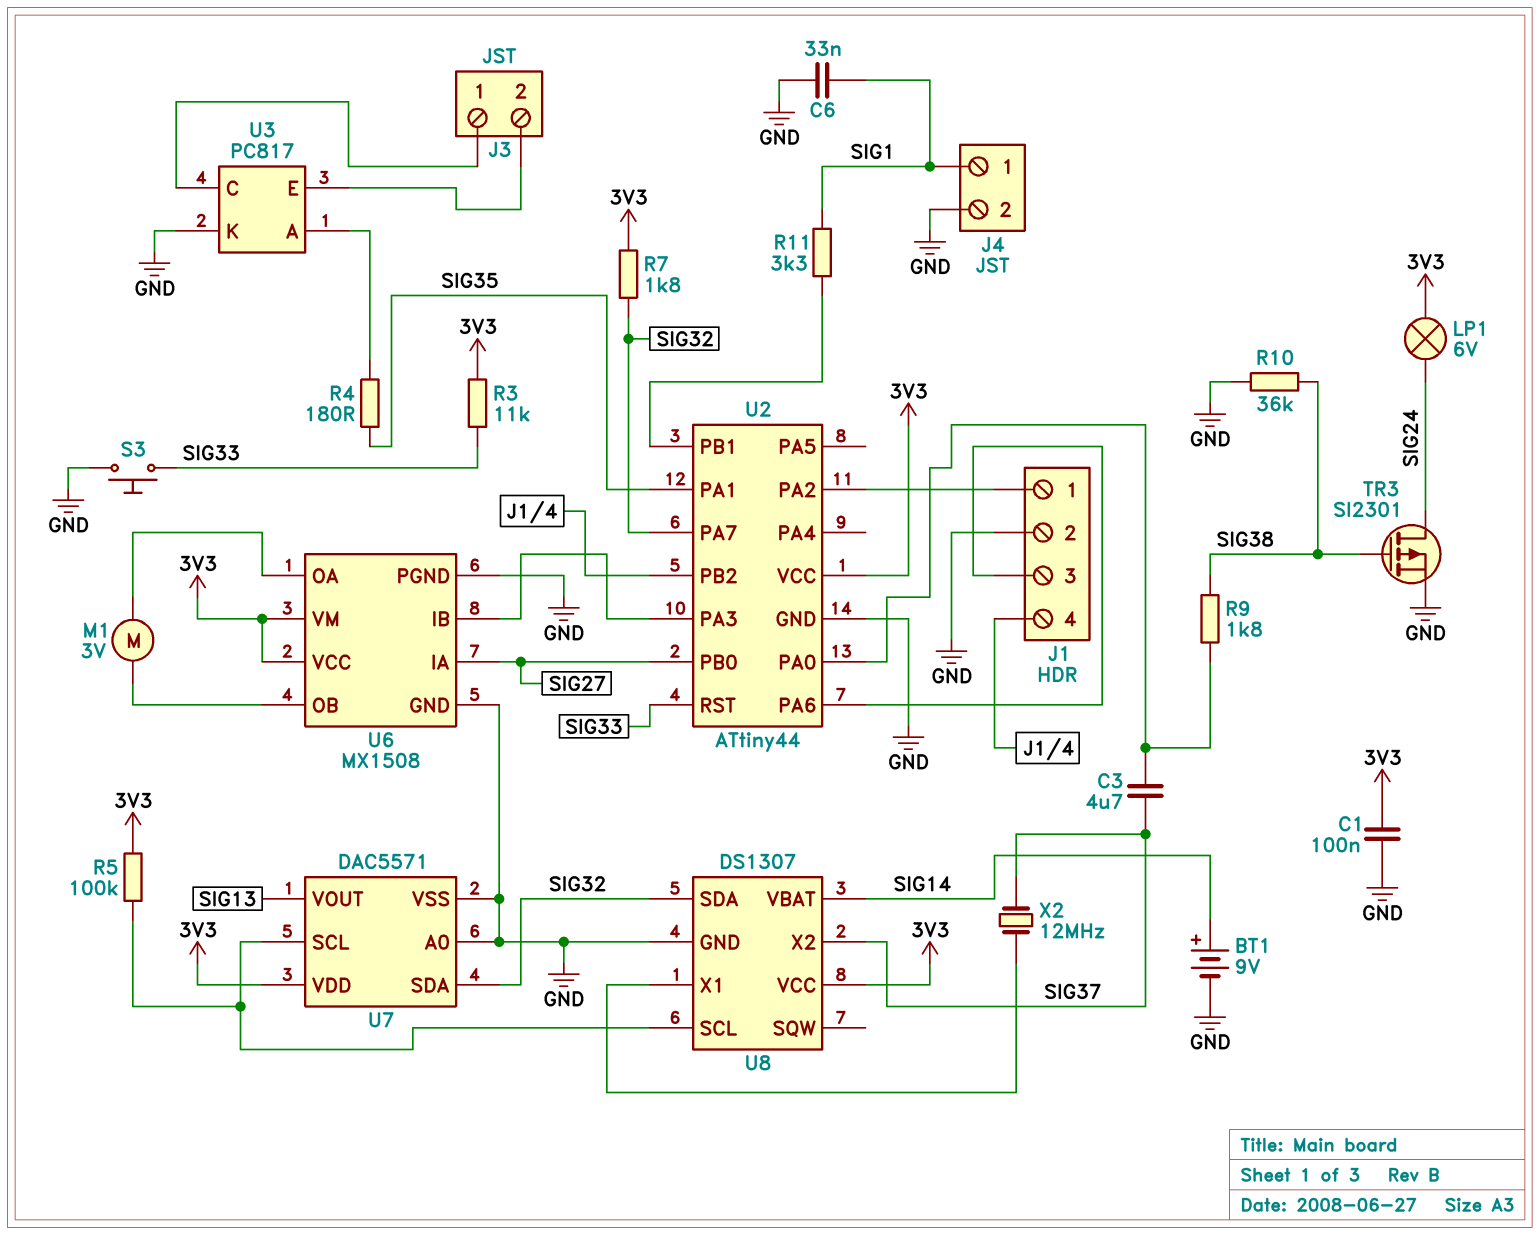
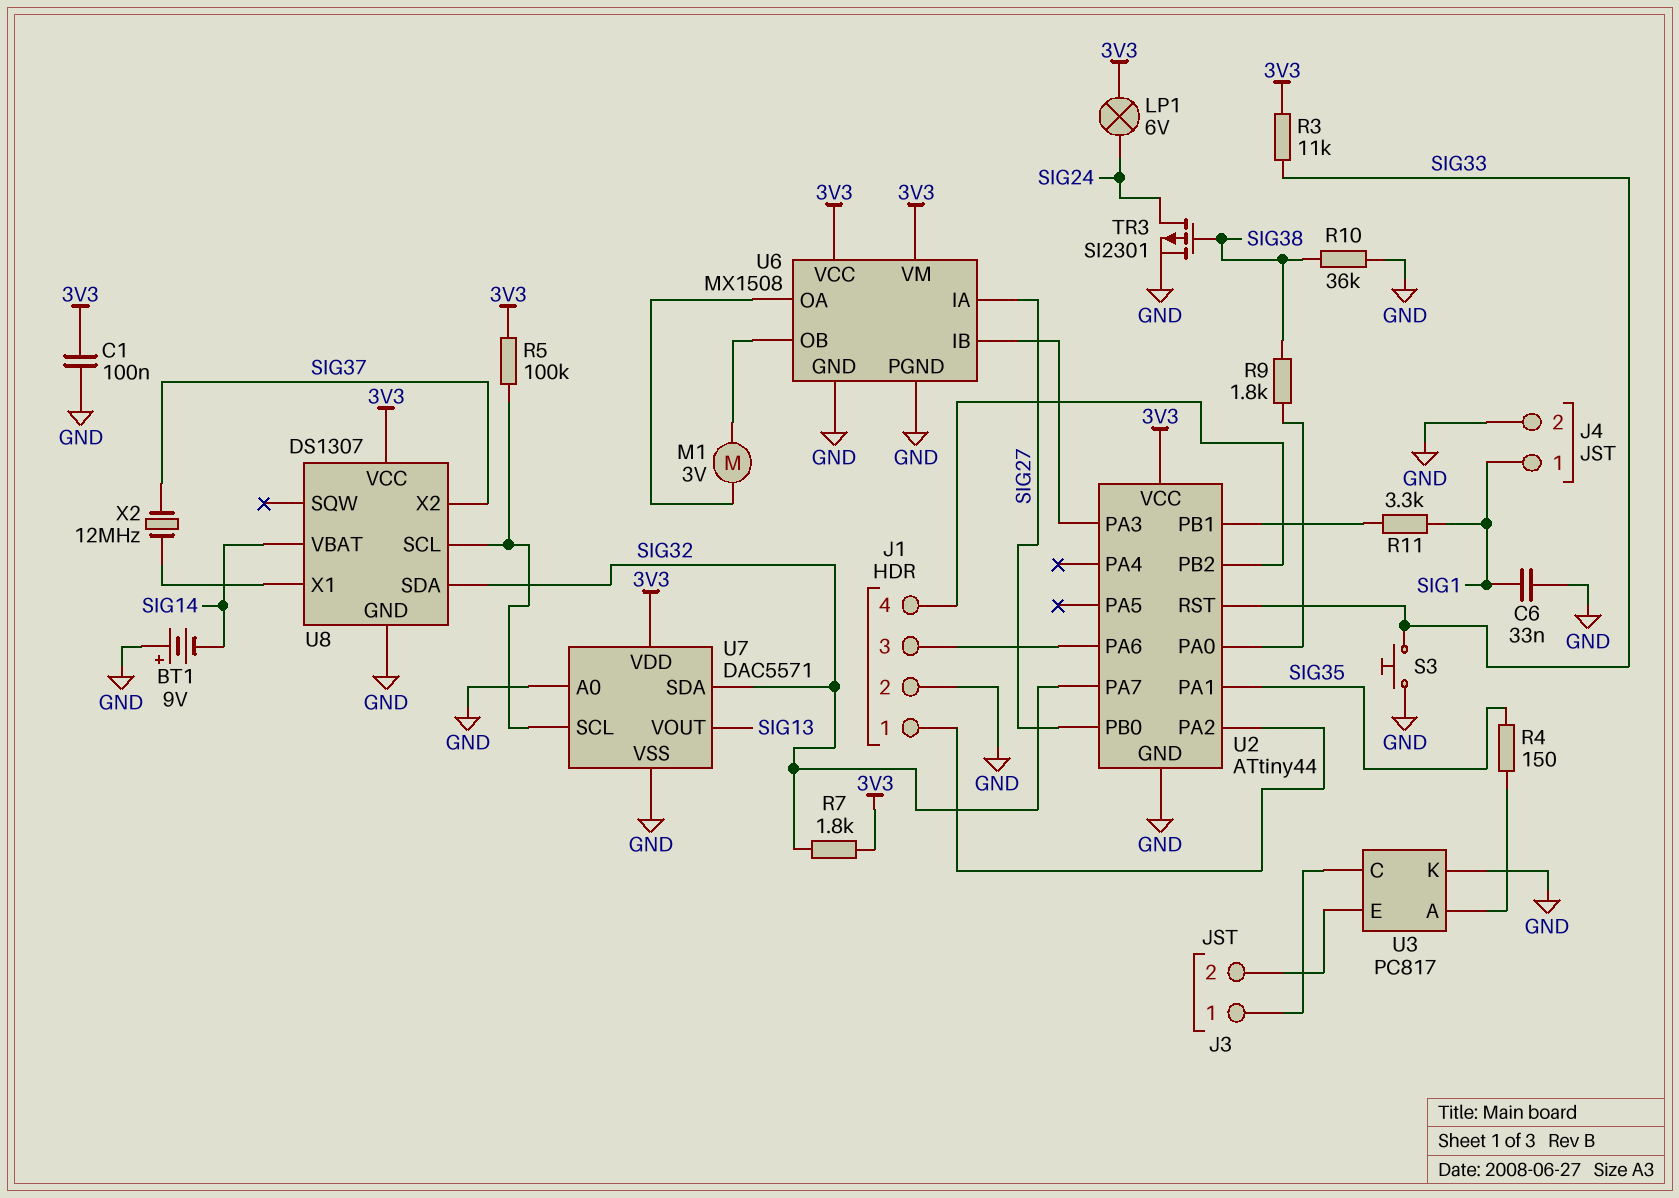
BT1: 9V (plus SIG14, minus GND) -> 9V (plus GND, minus SIG14)
C3: 4.7uF (SIG37, U2/PA0) -> none
R4: 180 (SIG35, U3/A) -> 150 (SIG35, U3/A)

